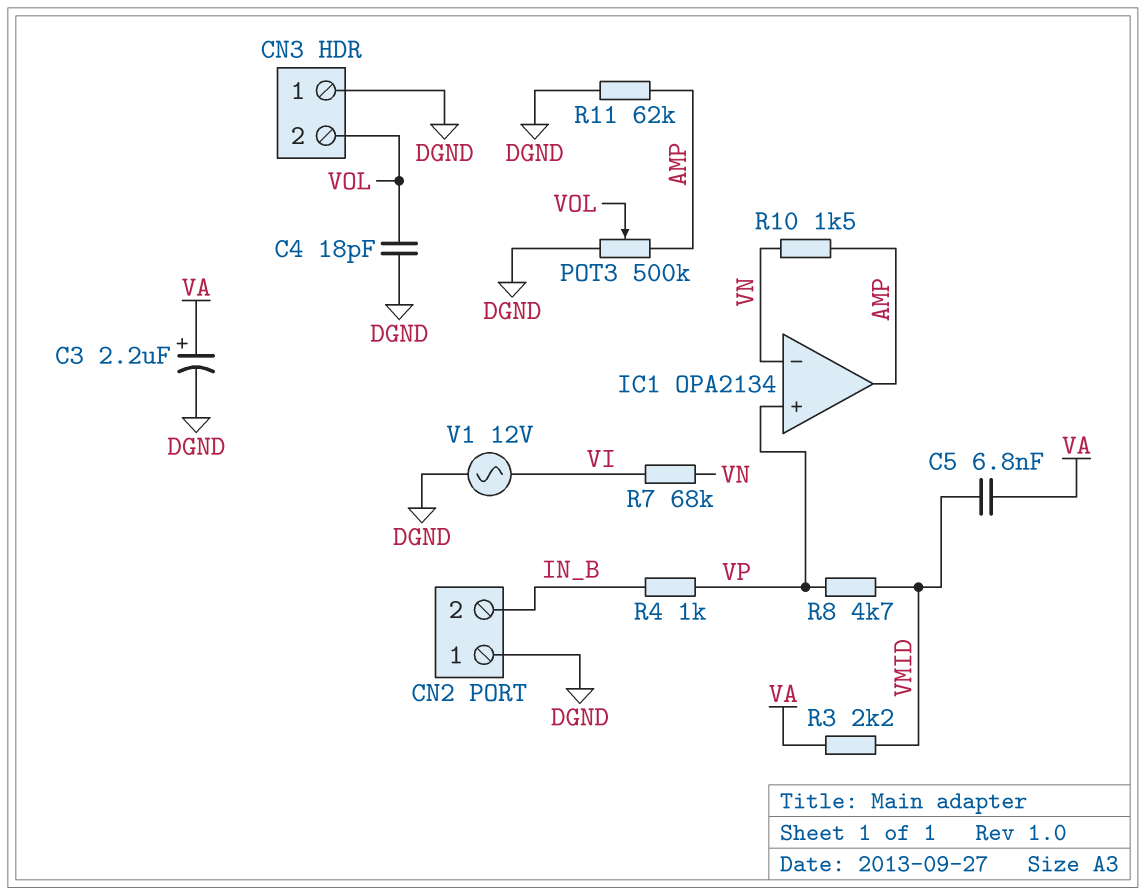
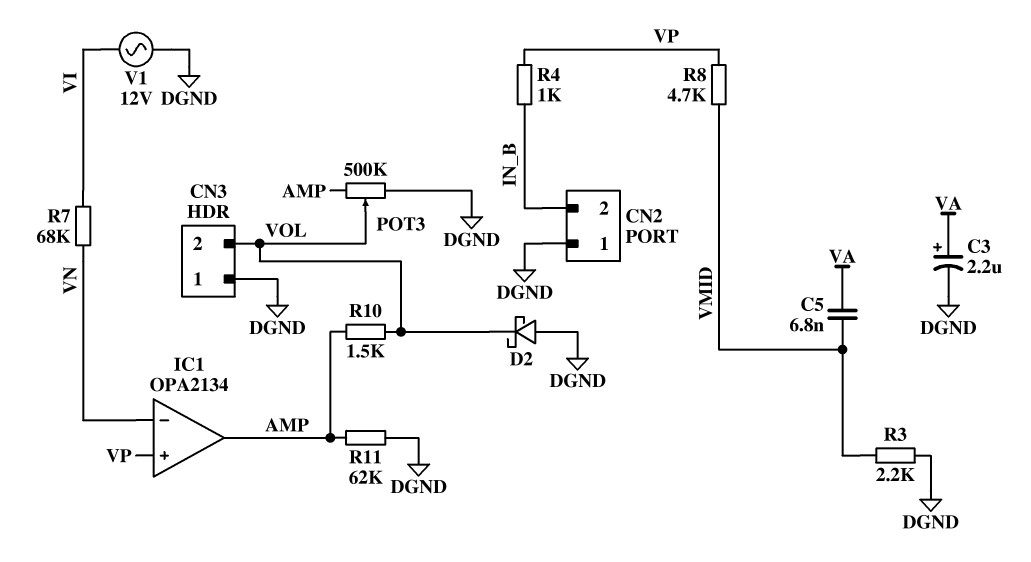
C4: 18pF (DGND, VOL) -> none
D2: none -> schottky (A DGND, K VOL)
R3: 2.2k (VA, VMID) -> 2.2k (DGND, VMID)
R10: 1.5k (AMP, VN) -> 1.5k (AMP, VOL)

